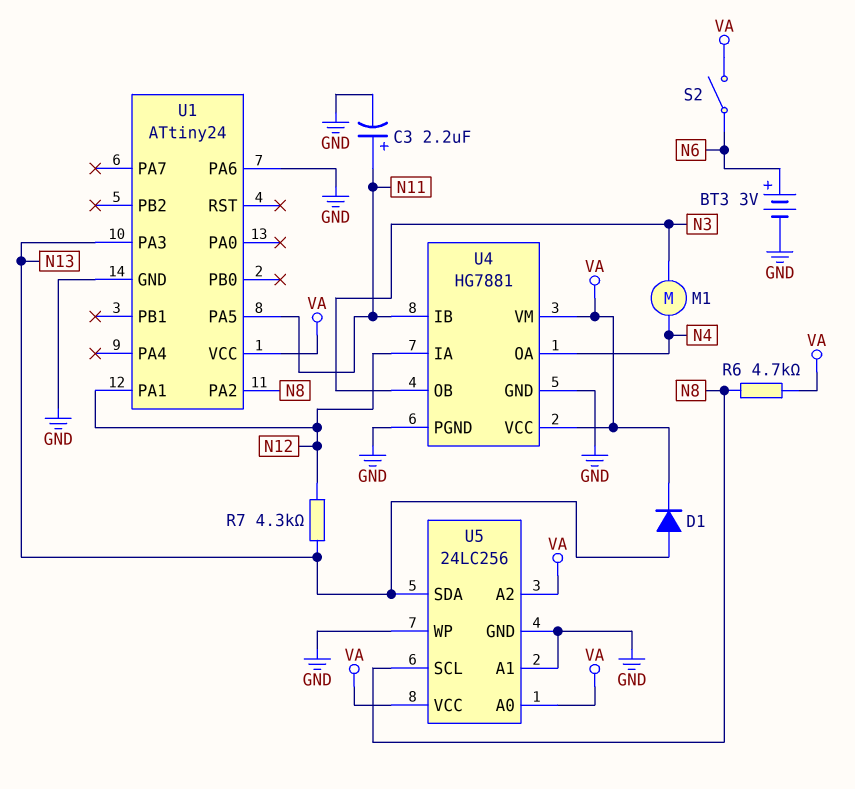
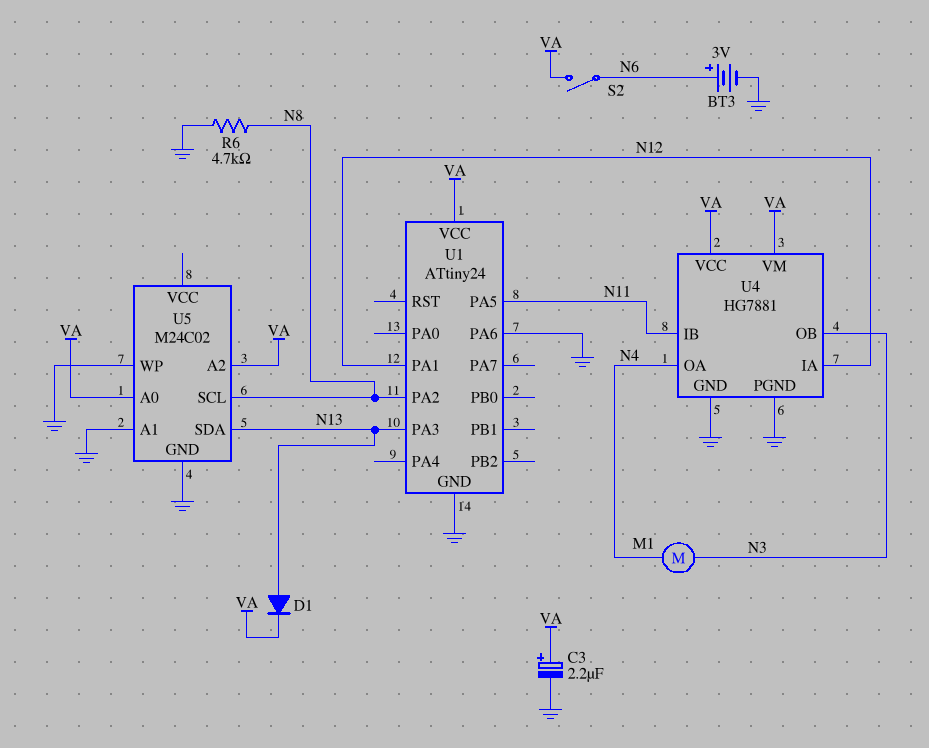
C3: 2.2uF (plus N11, minus GND) -> 2.2uF (plus VA, minus GND)
R6: 4.7k (N8, VA) -> 4.7k (GND, N8)
R7: 4.3k (N12, N13) -> none
U5: 24LC256 -> M24C02
U5 pin VCC: VA -> none

